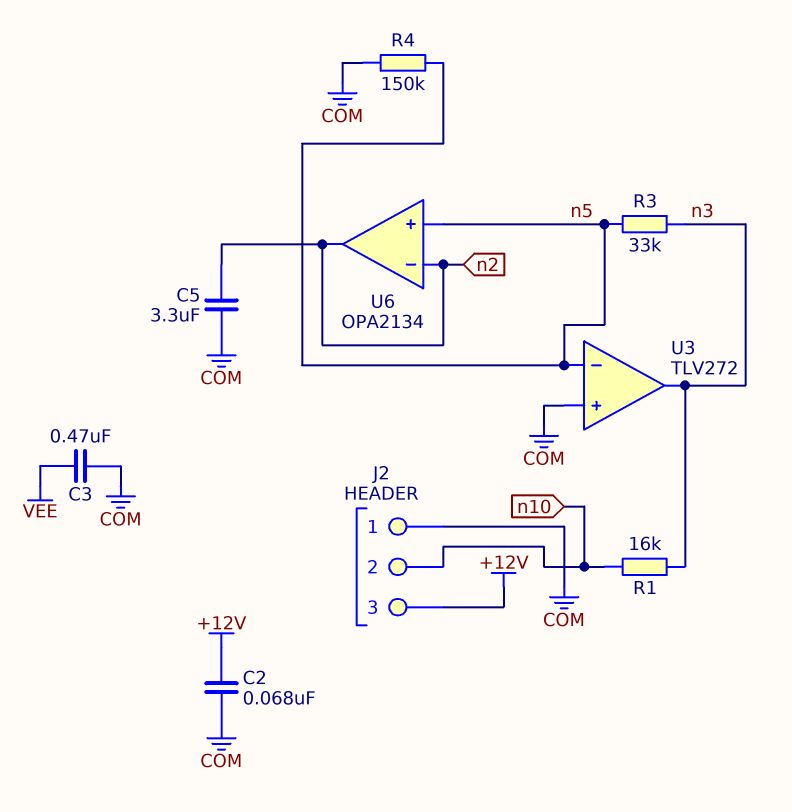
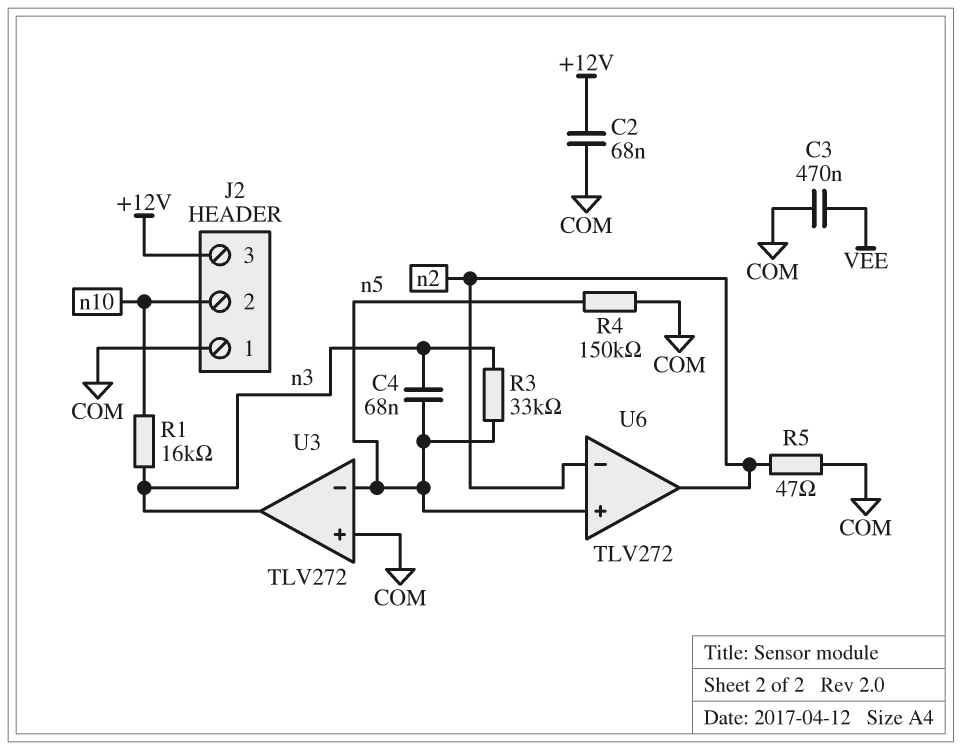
C4: none -> 68nF (n3, n5)
C5: 3.3uF (COM, n2) -> none
R5: none -> 47 (COM, n2)
U6: OPA2134 -> TLV272

